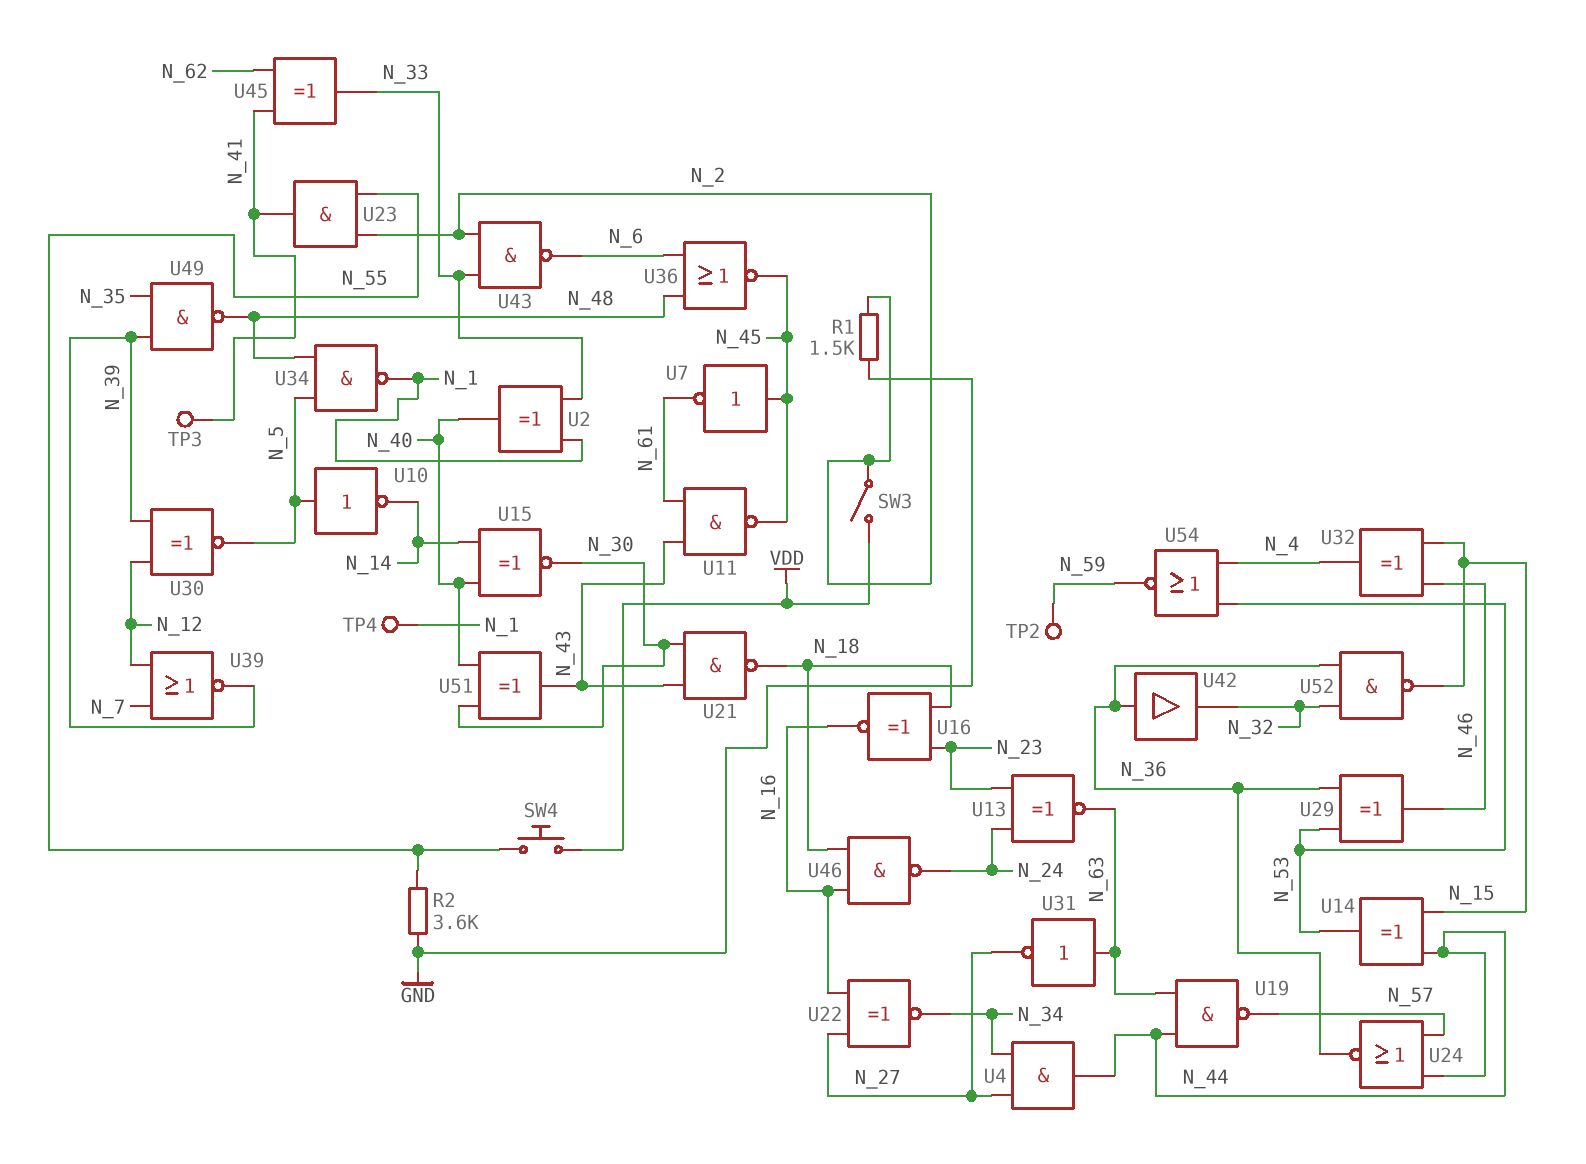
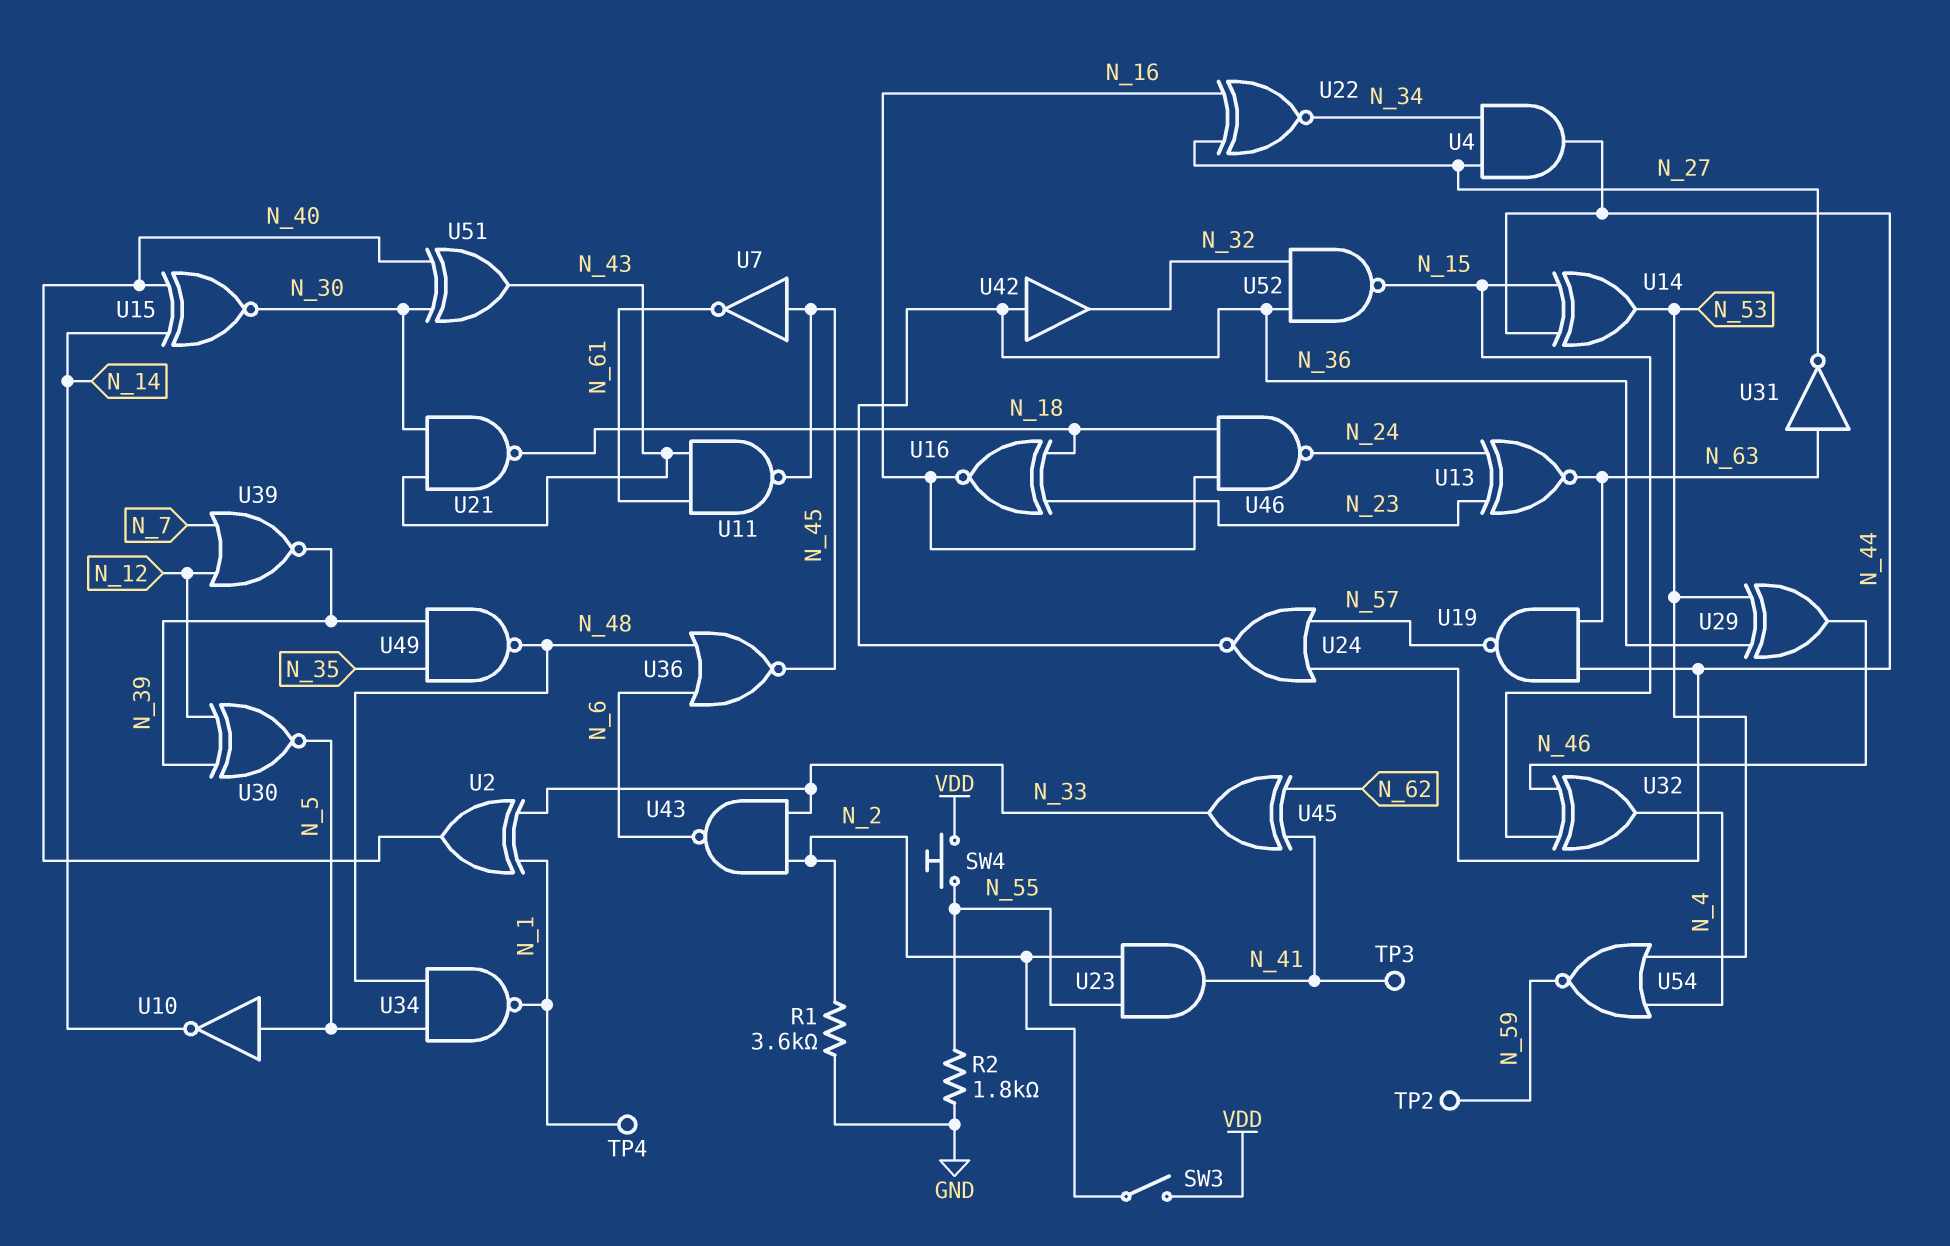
R1: 1.5k (GND, N_2) -> 3.6k (GND, N_2)
R2: 3.6k (GND, N_55) -> 1.8k (GND, N_55)

